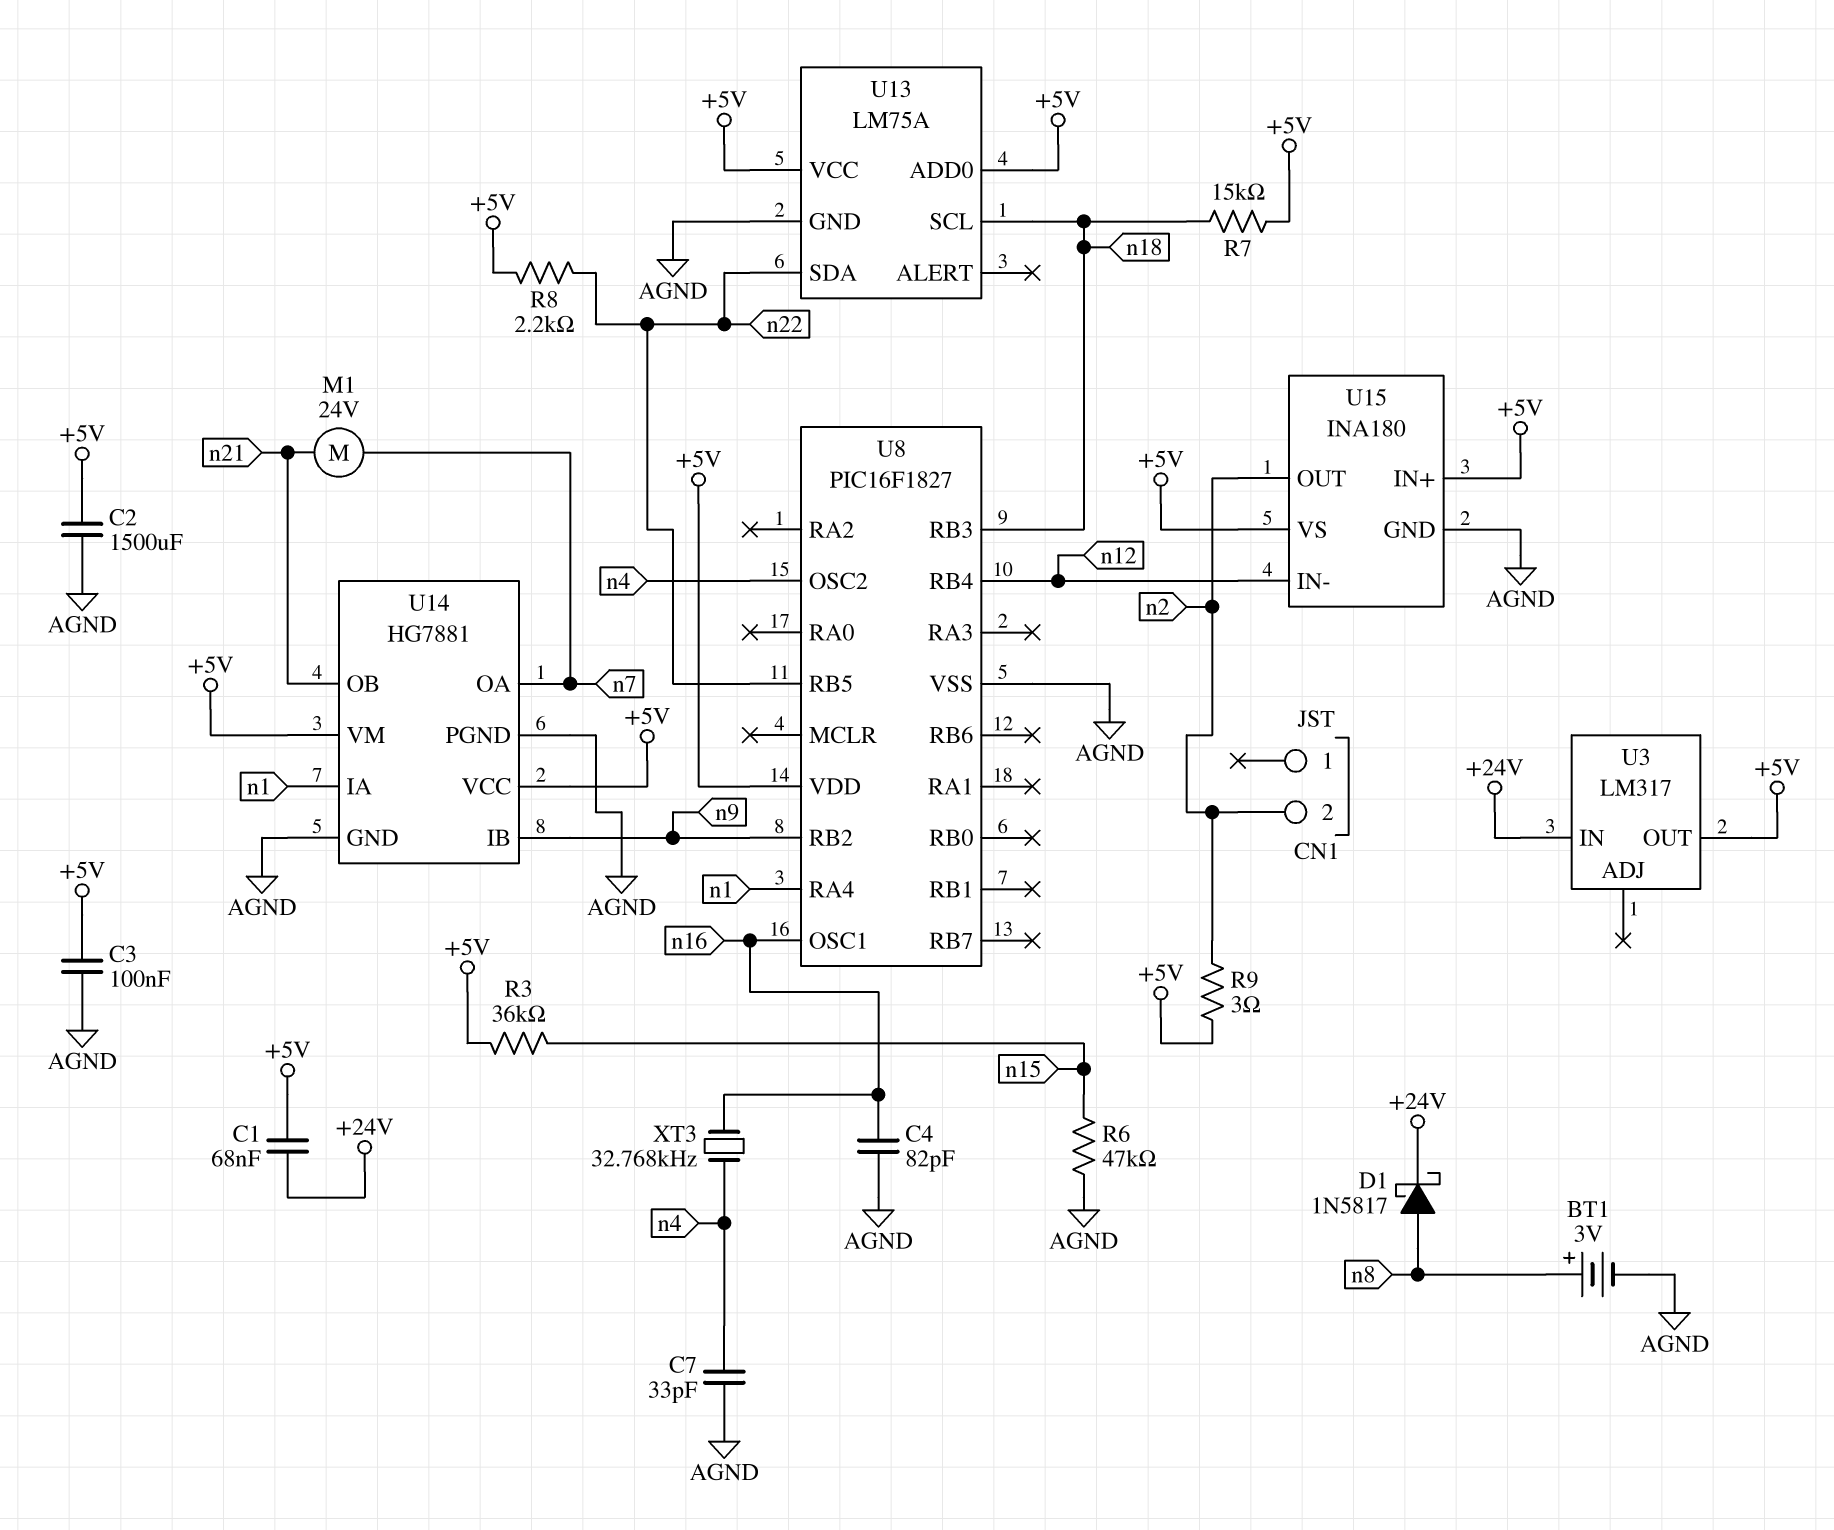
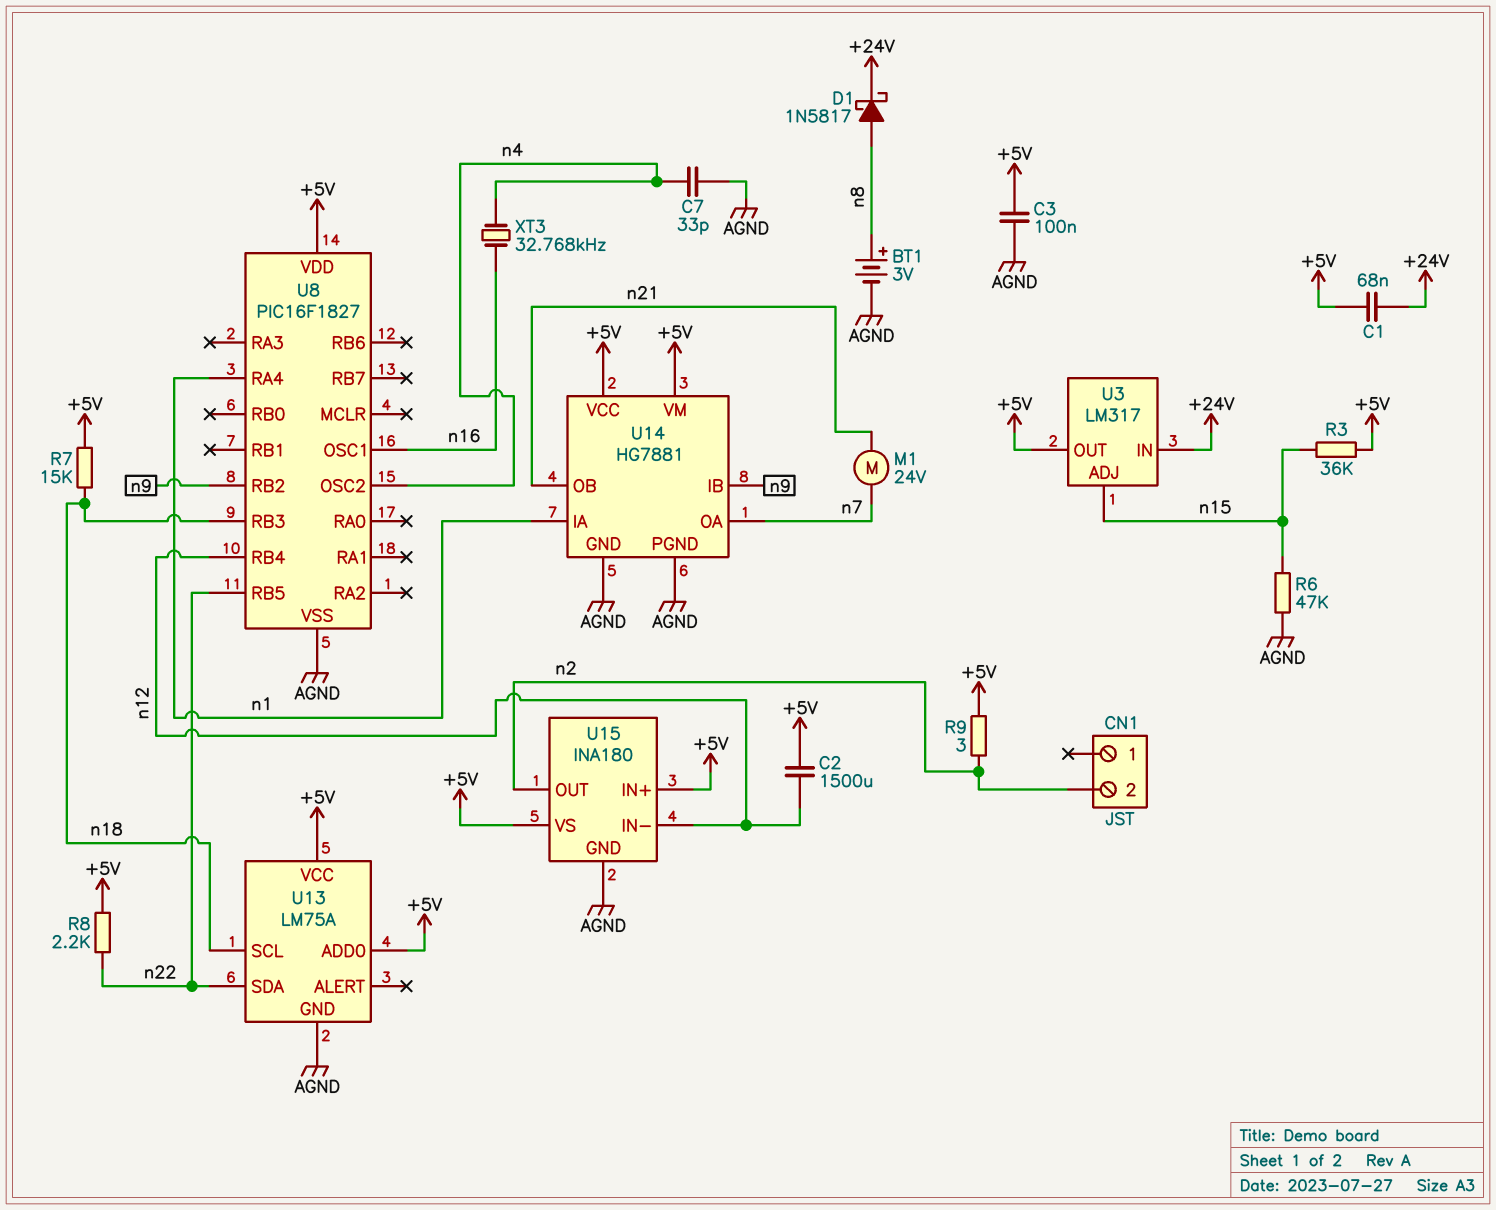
C2: 1500uF (+5V, AGND) -> 1500uF (+5V, n12)
C4: 82pF (AGND, n16) -> none
U3 pin ADJ: none -> n15

